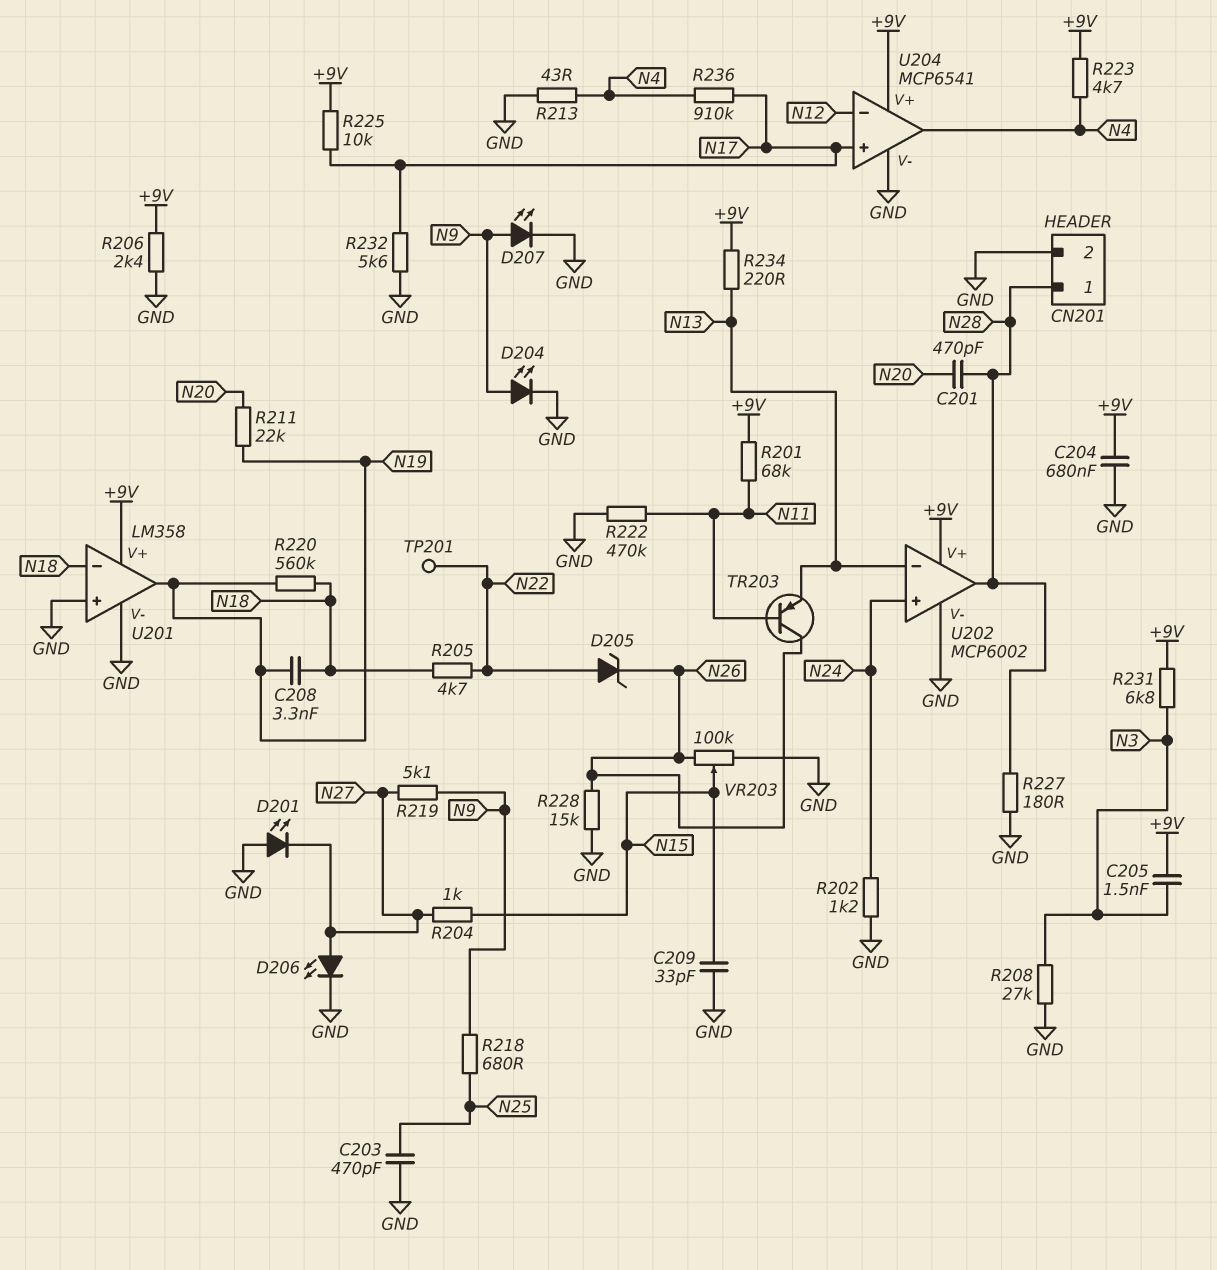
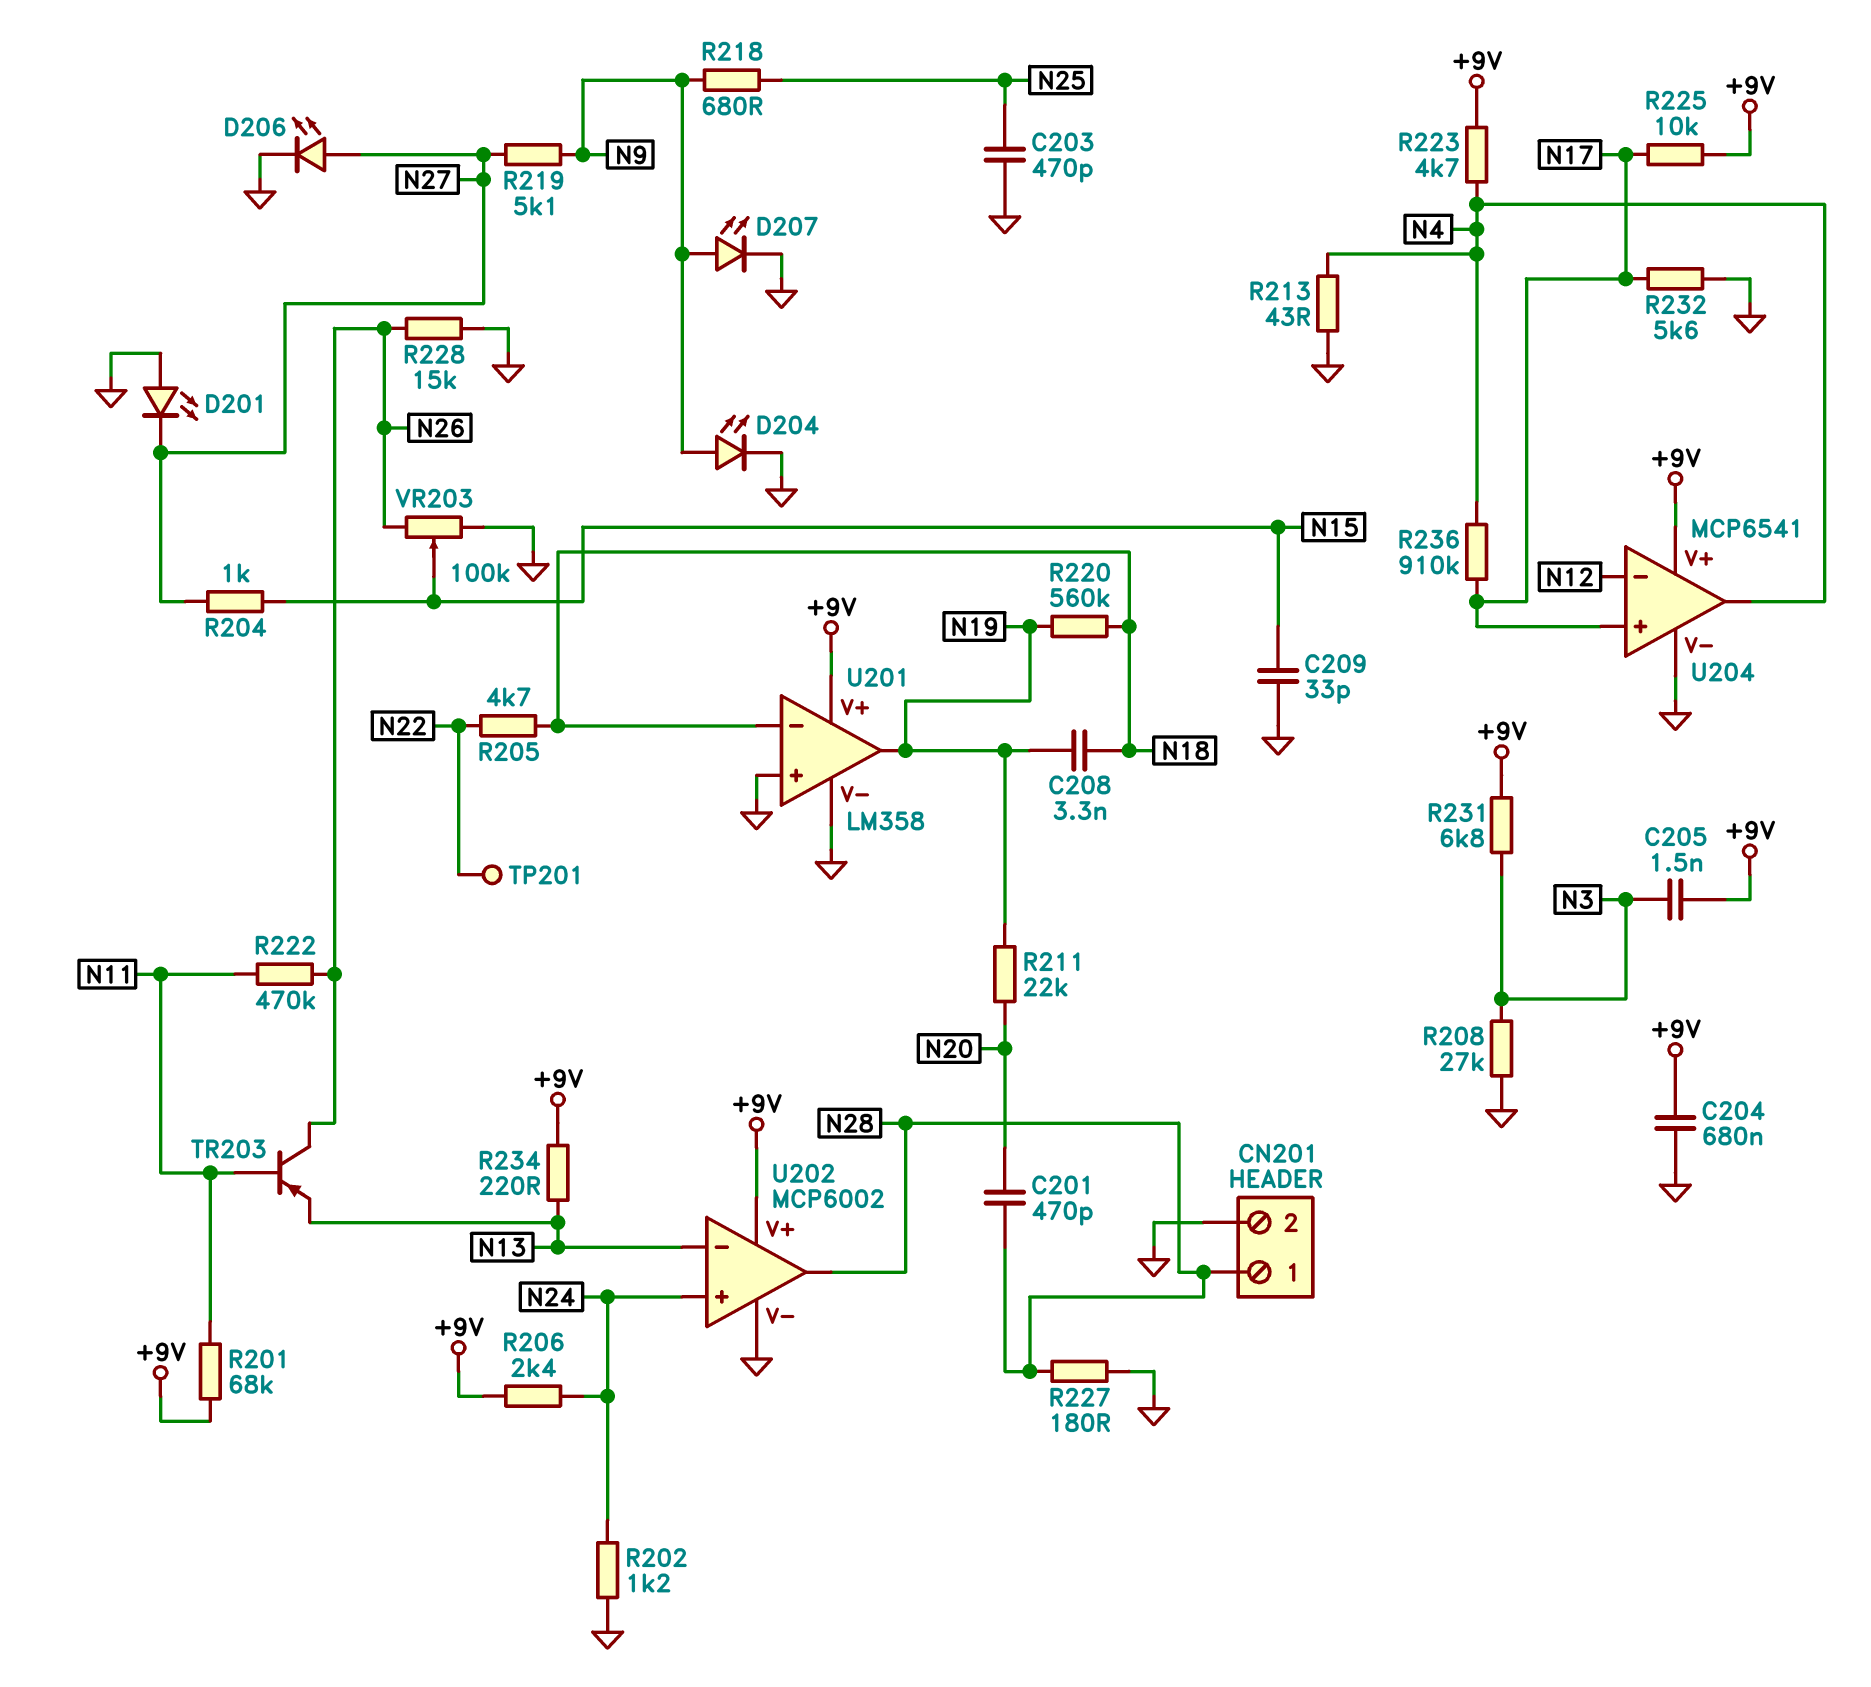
D205: zener (A N22, K N26) -> none
R206: 2.4k (+9V, GND) -> 2.4k (+9V, N24)
R222: 470k (GND, N11) -> 470k (N11, N26)

